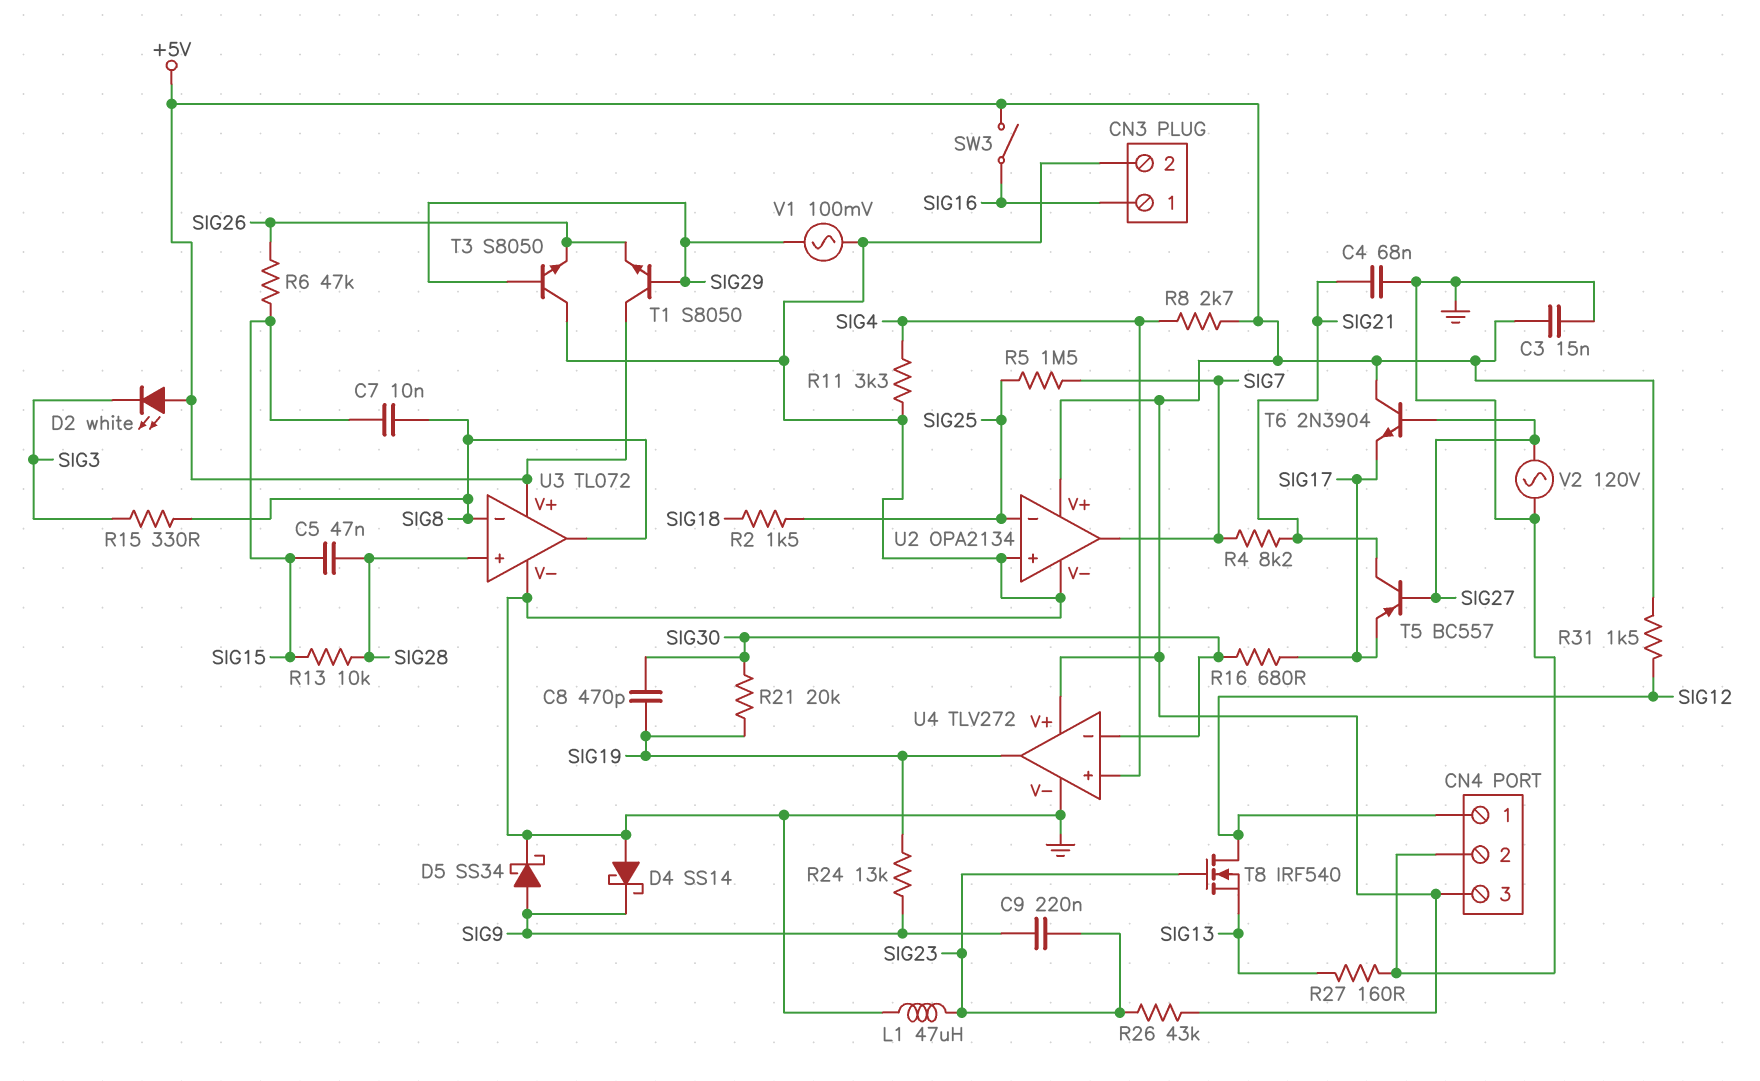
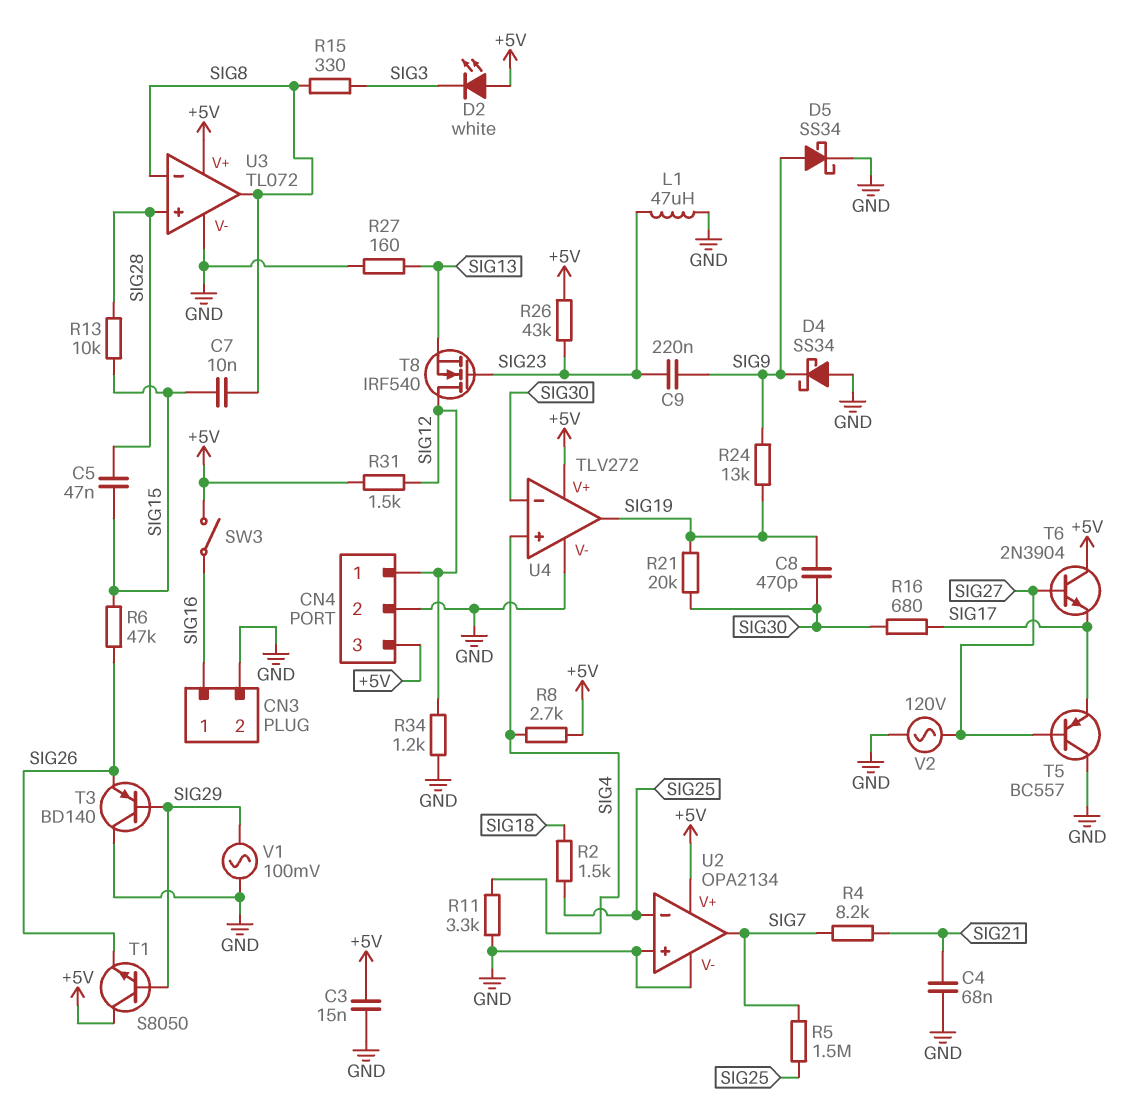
D4: schottky SS14 (A GND, K SIG9) -> schottky SS34 (A GND, K SIG9)
R34: none -> 1.2k (GND, SIG12)
T3: NPN S8050 (B SIG29, C GND, E SIG26) -> PNP BD140 (B SIG29, C GND, E SIG26)
T5: PNP BC557 (B SIG27, C SIG21, E SIG17) -> PNP BC557 (B SIG27, C GND, E SIG17)

